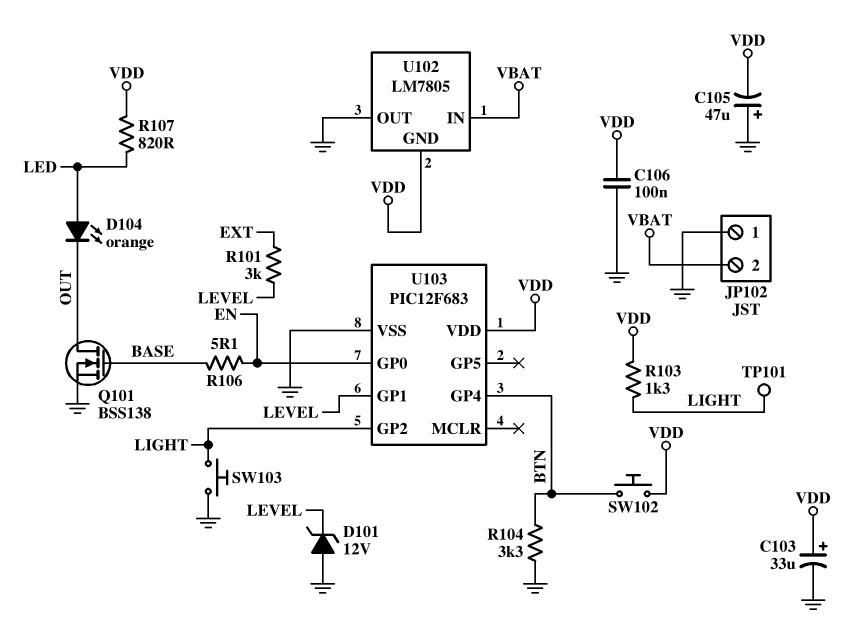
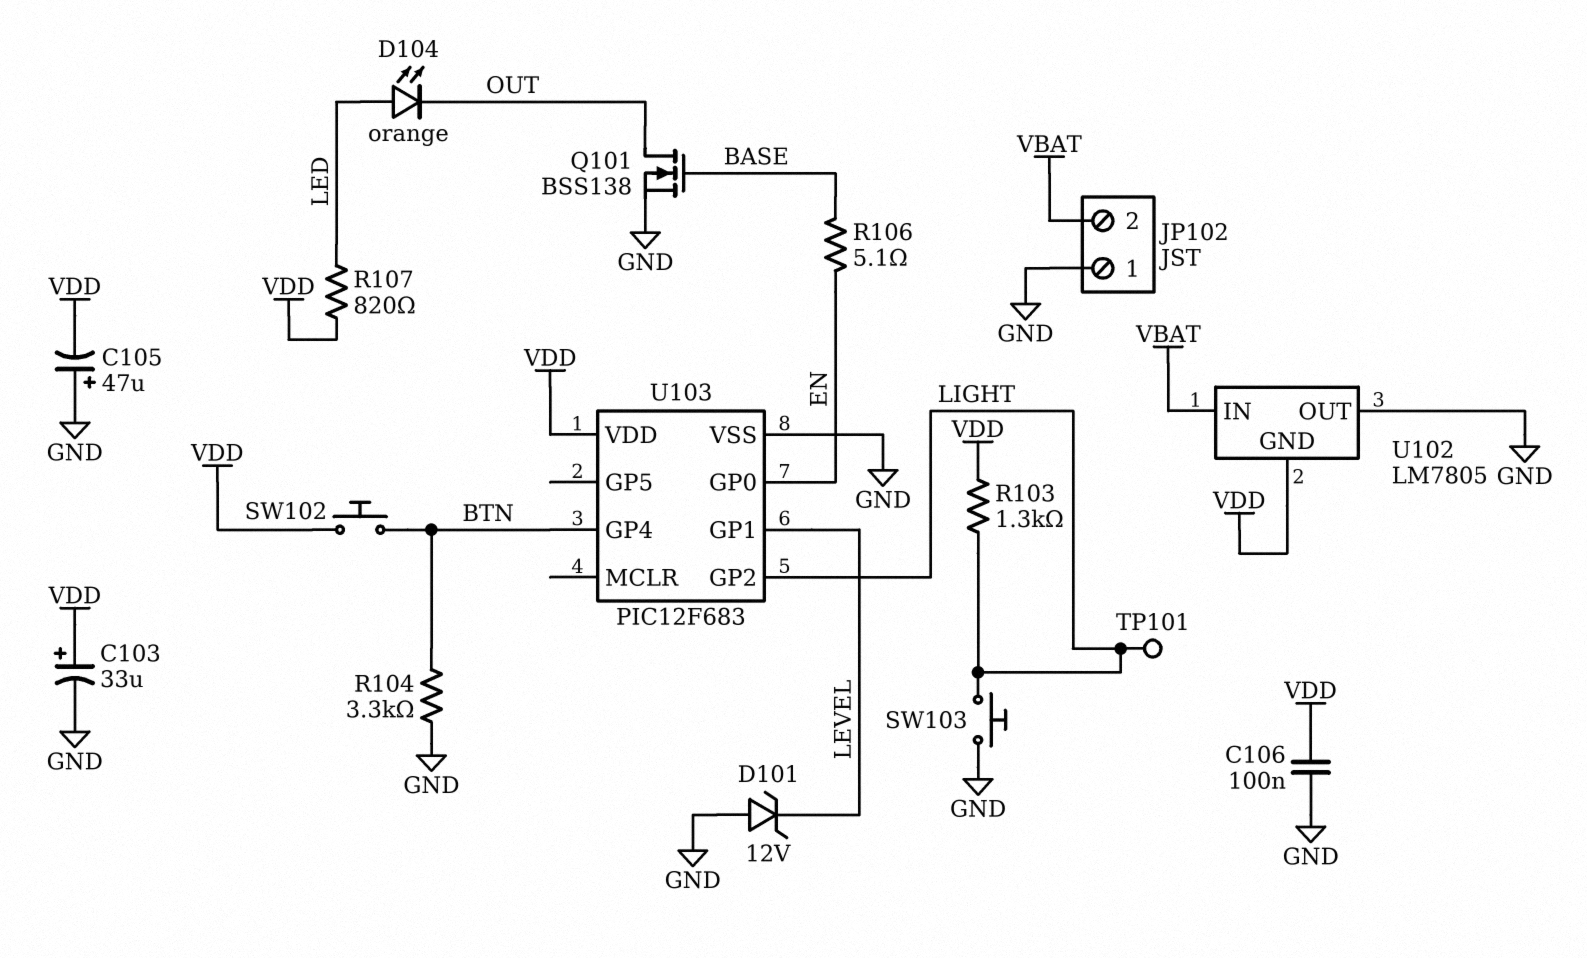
R101: 3k (EXT, LEVEL) -> none

